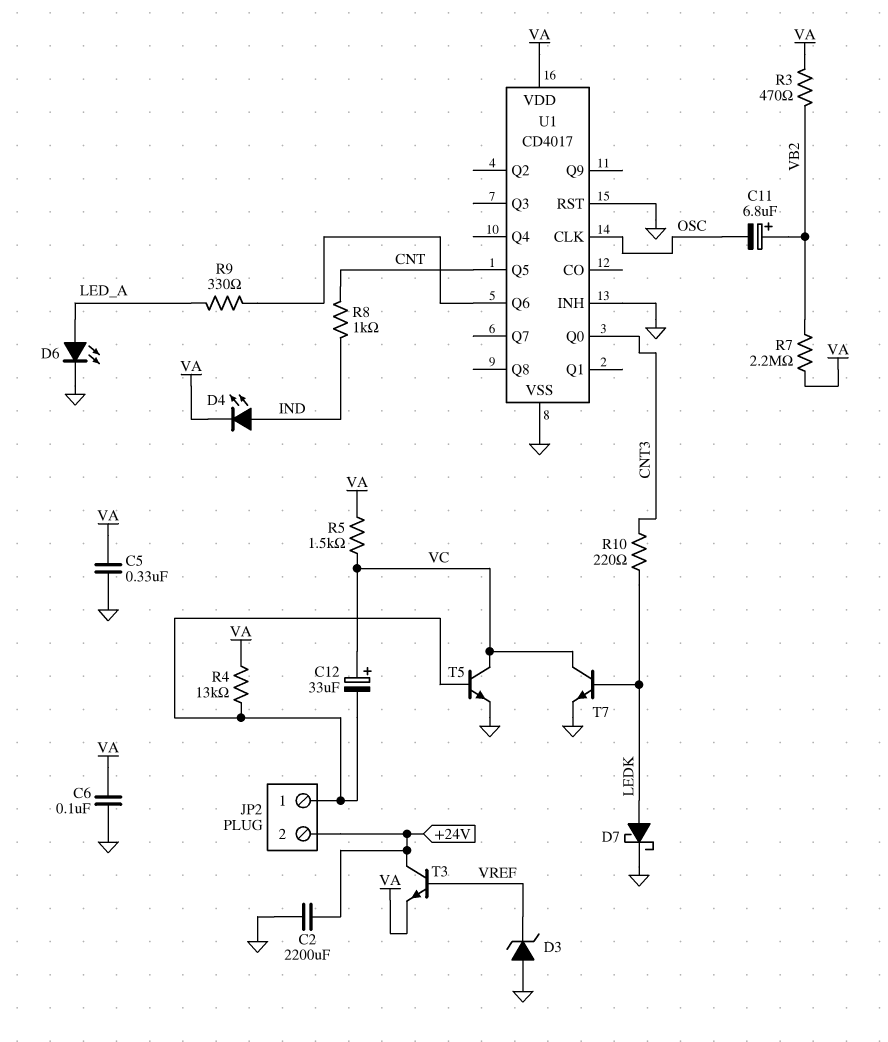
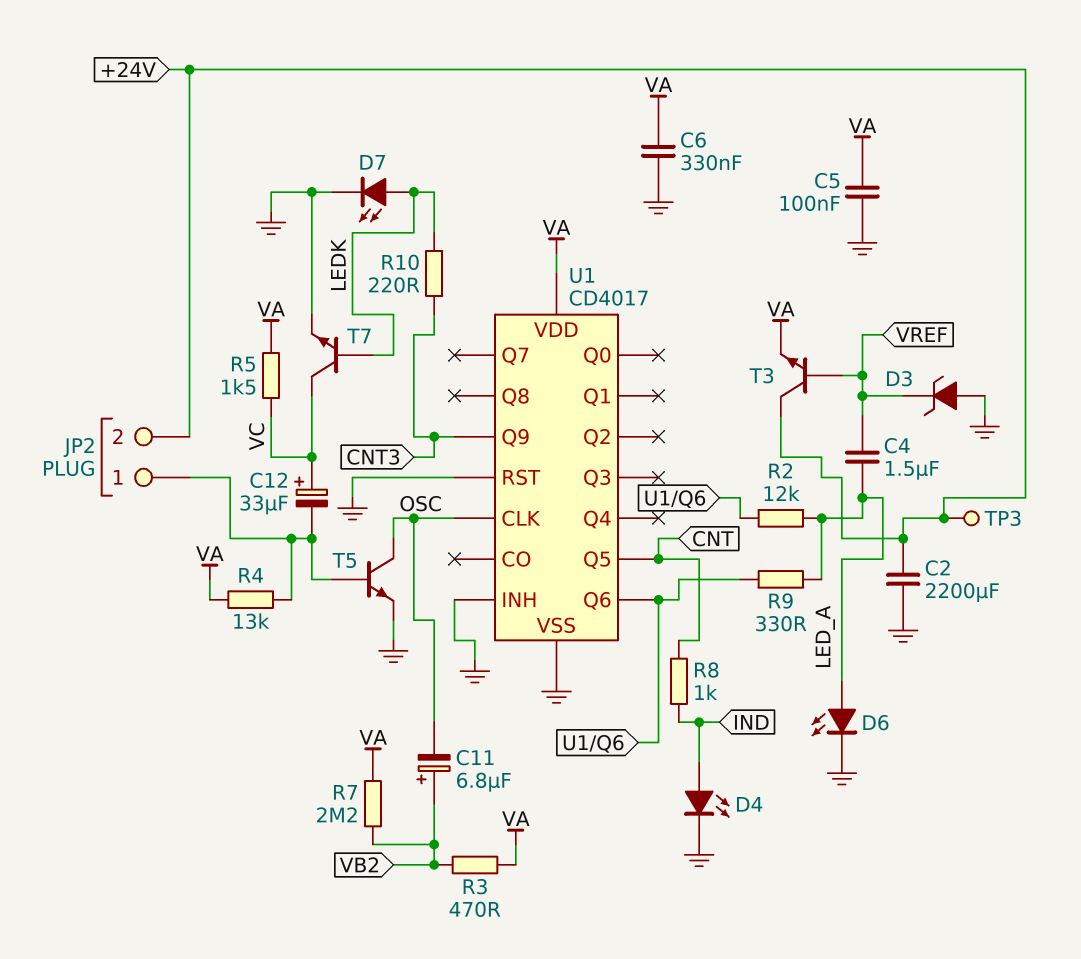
C4: none -> 1.5uF (LED_A, VREF)
C5: 330nF (GND, VA) -> 100nF (GND, VA)
C6: 100nF (GND, VA) -> 330nF (GND, VA)
D4: LED (A IND, K VA) -> LED (A IND, K GND)
D7: schottky (A LEDK, K GND) -> LED (A LEDK, K GND)
R2: none -> 12k (LED_A, U1/Q6)
T5: NPN (B JP2/1, C VC, E GND) -> NPN (B JP2/1, C OSC, E GND)
TP3: none -> test point (+24V)
U1 pin Q0: CNT3 -> none
U1 pin Q9: none -> CNT3

